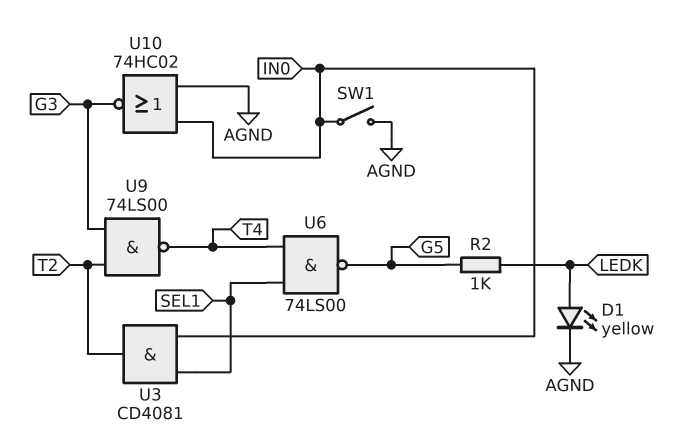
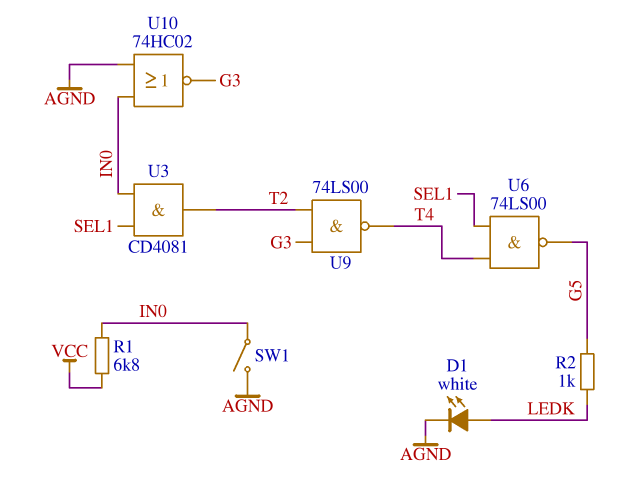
D1: LED yellow (A LEDK, K AGND) -> LED white (A LEDK, K AGND)
R1: none -> 6.8k (IN0, VCC)

